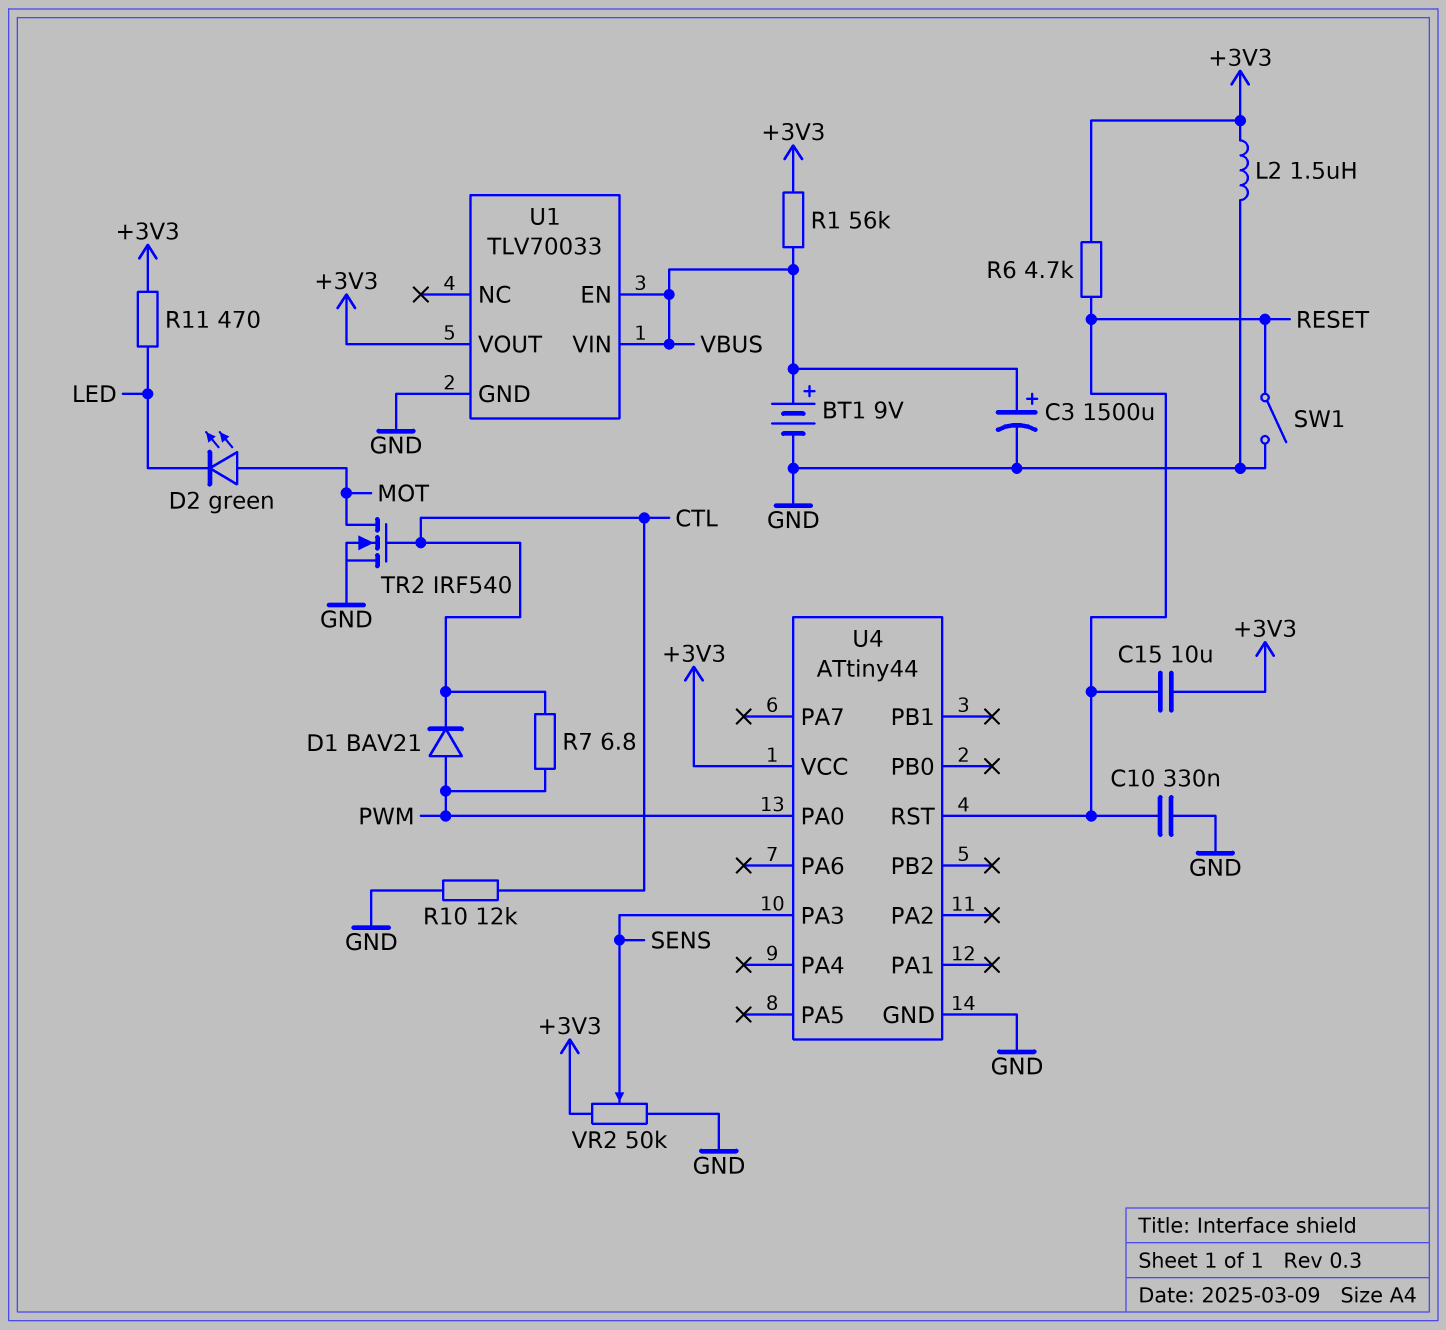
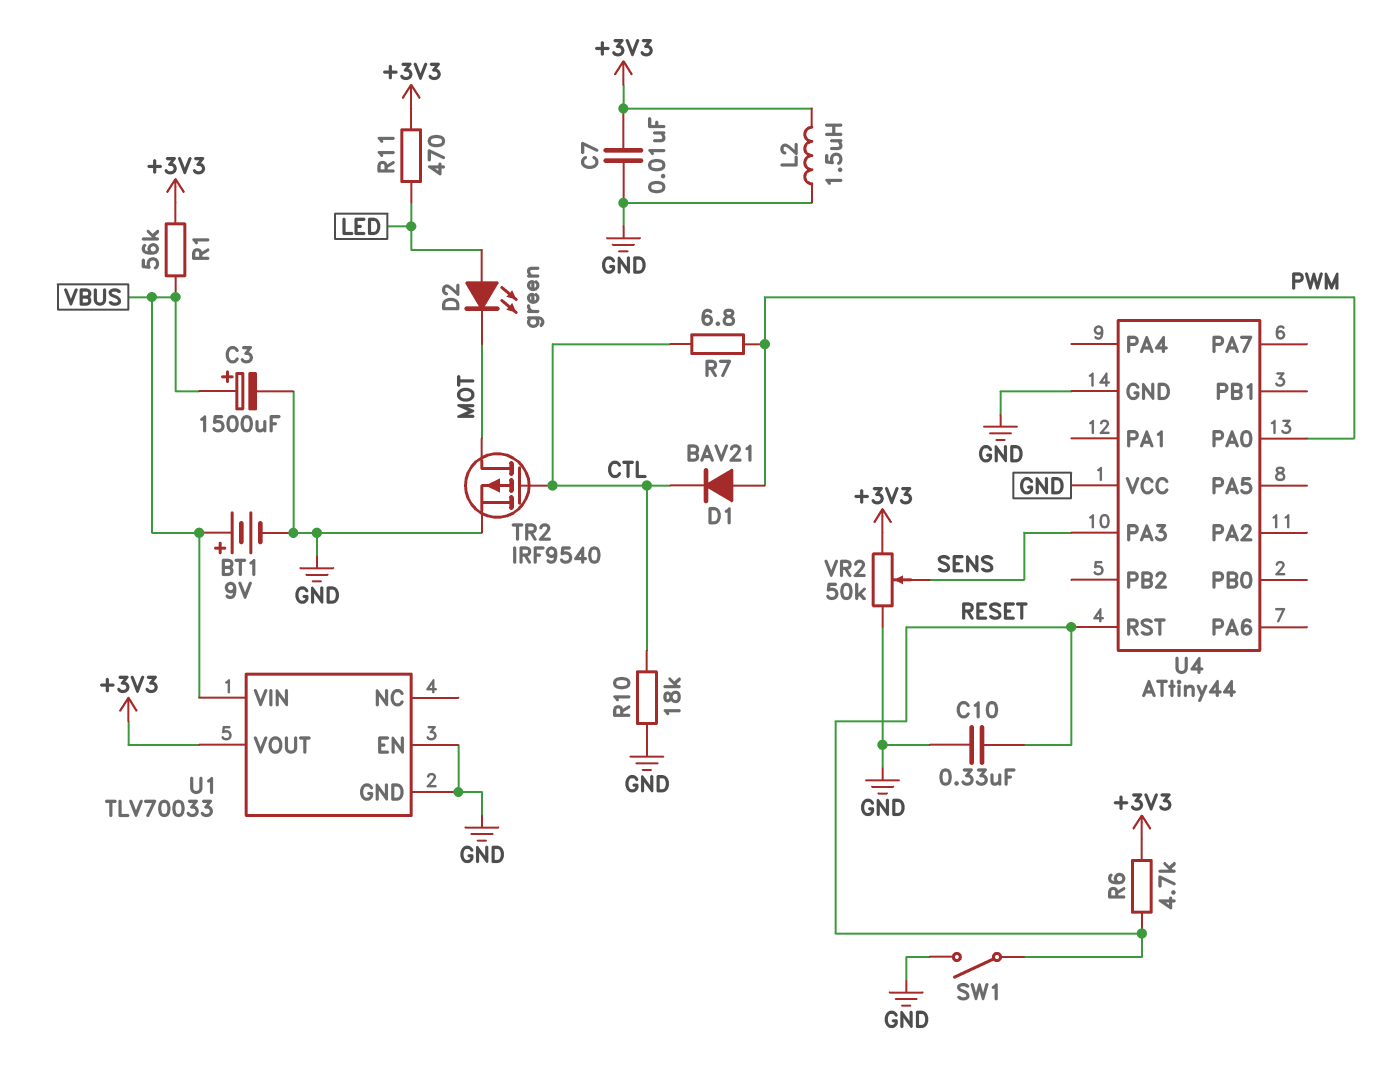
C7: none -> 10nF (+3V3, GND)
C15: 10uF (+3V3, RESET) -> none
D2: LED green (A MOT, K LED) -> LED green (A LED, K MOT)
R10: 12k (CTL, GND) -> 18k (CTL, GND)
TR2: NMOS IRF540 (G CTL, D MOT, S GND) -> PMOS IRF9540 (G CTL, D MOT, S GND)
U1 pin EN: VBUS -> GND
U4 pin VCC: +3V3 -> GND

